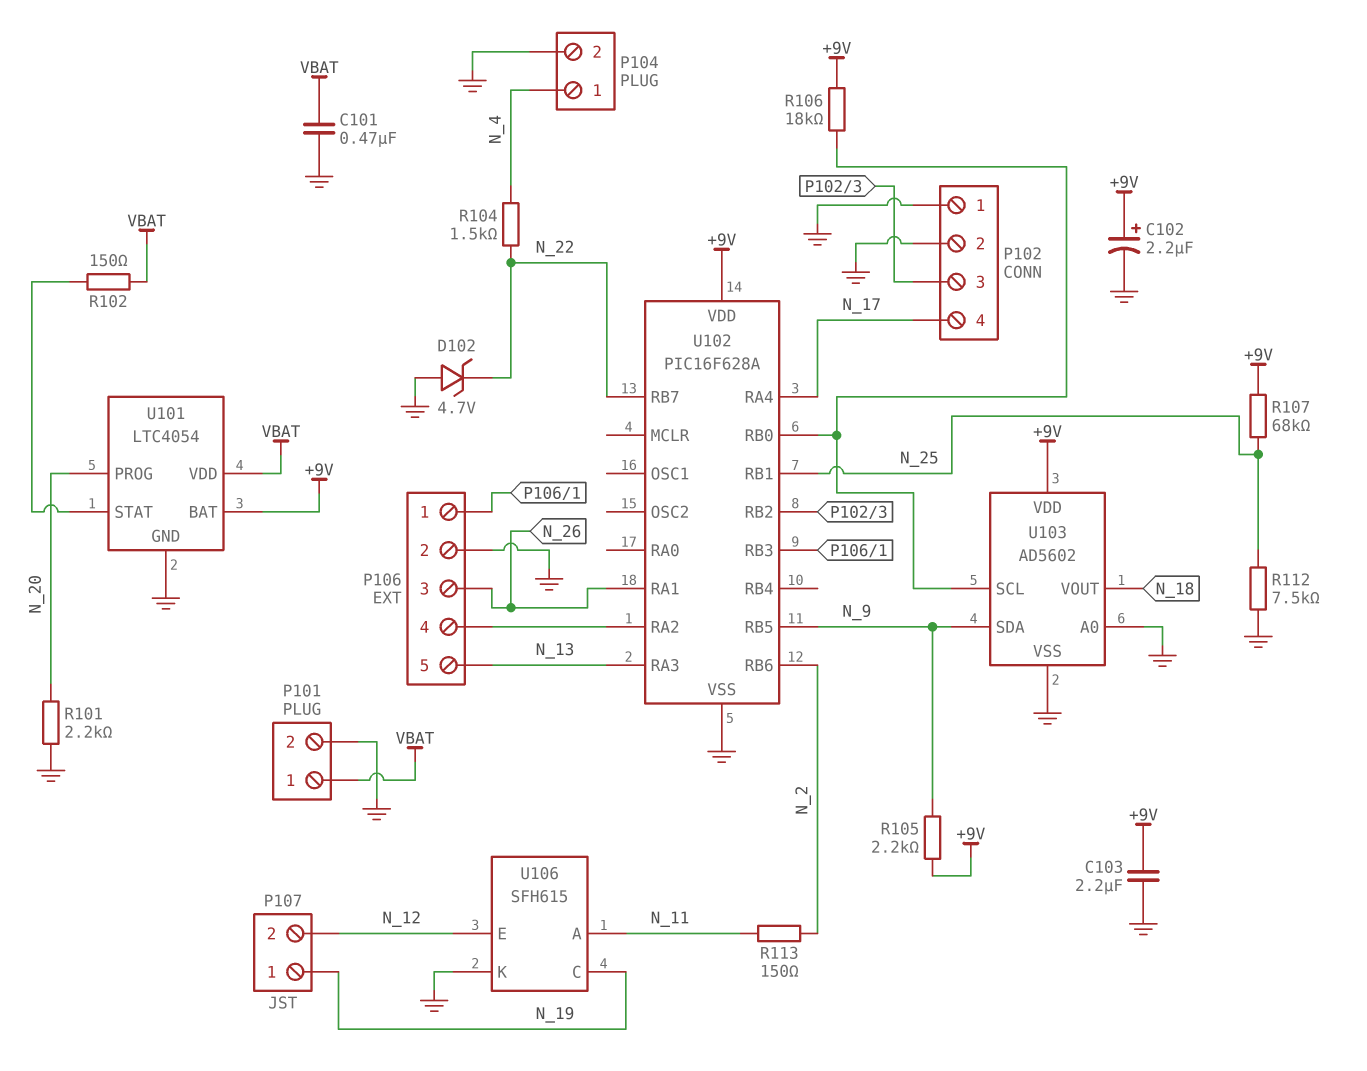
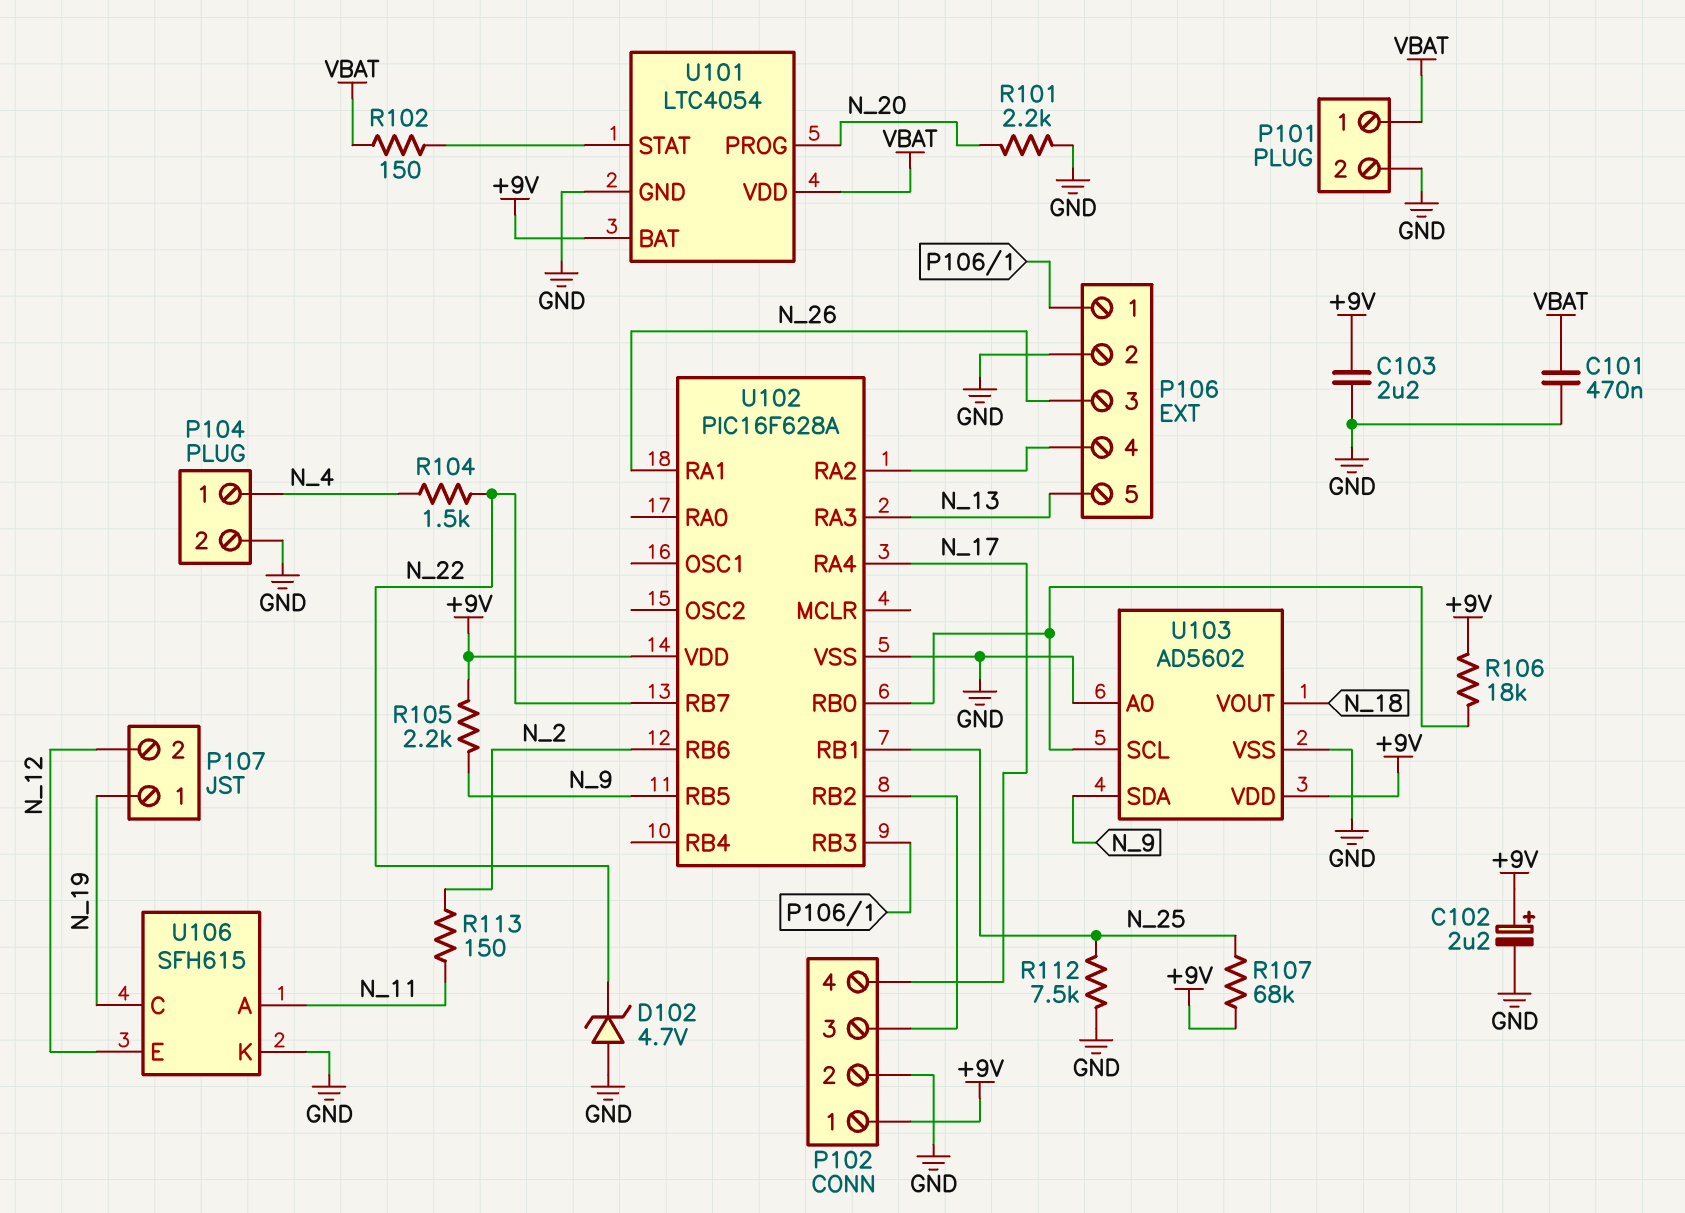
P102 pin 1: GND -> +9V

